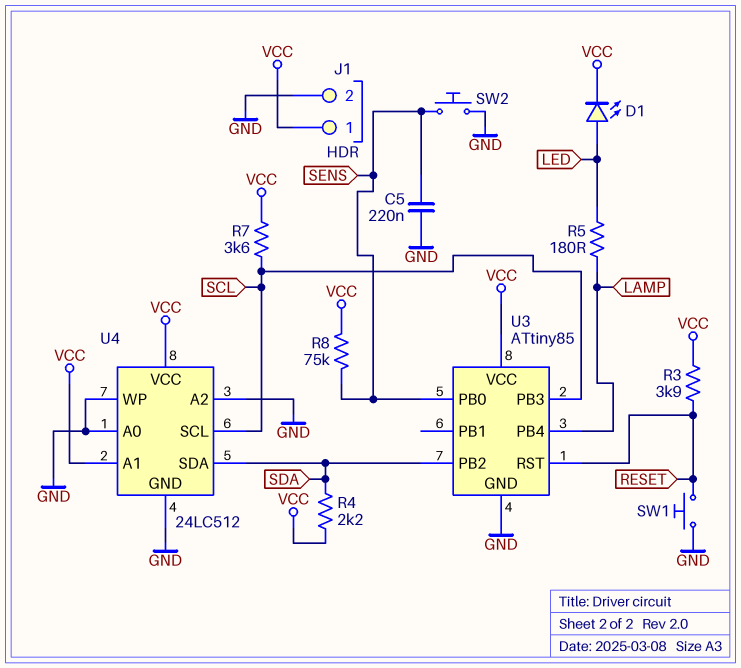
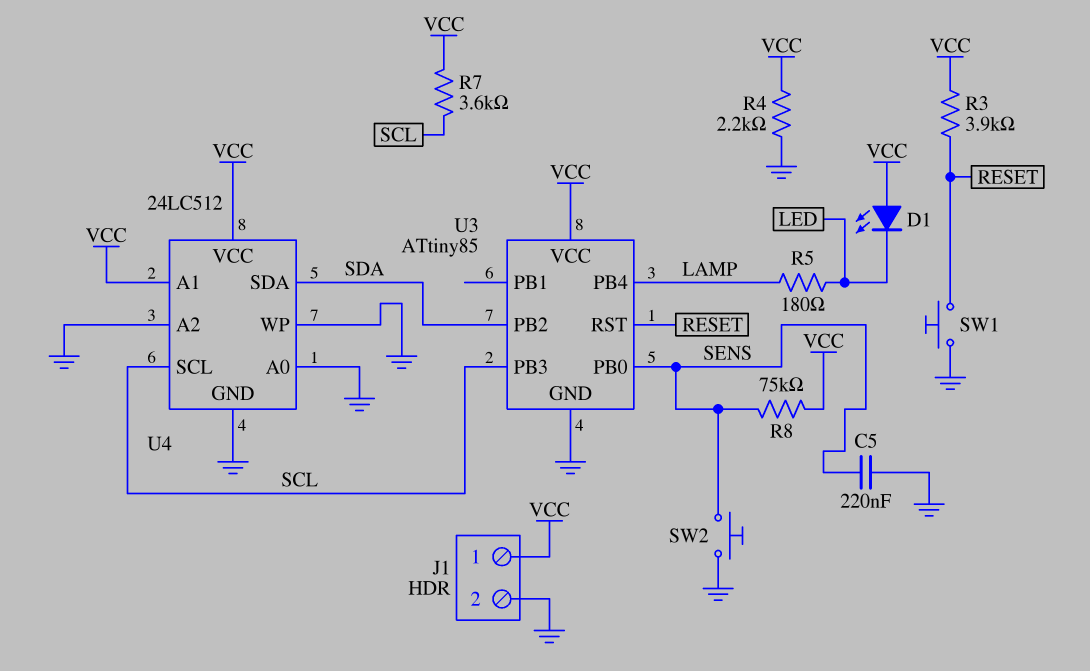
D1: LED (A LED, K VCC) -> LED (A VCC, K LED)
R4: 2.2k (SDA, VCC) -> 2.2k (GND, VCC)

